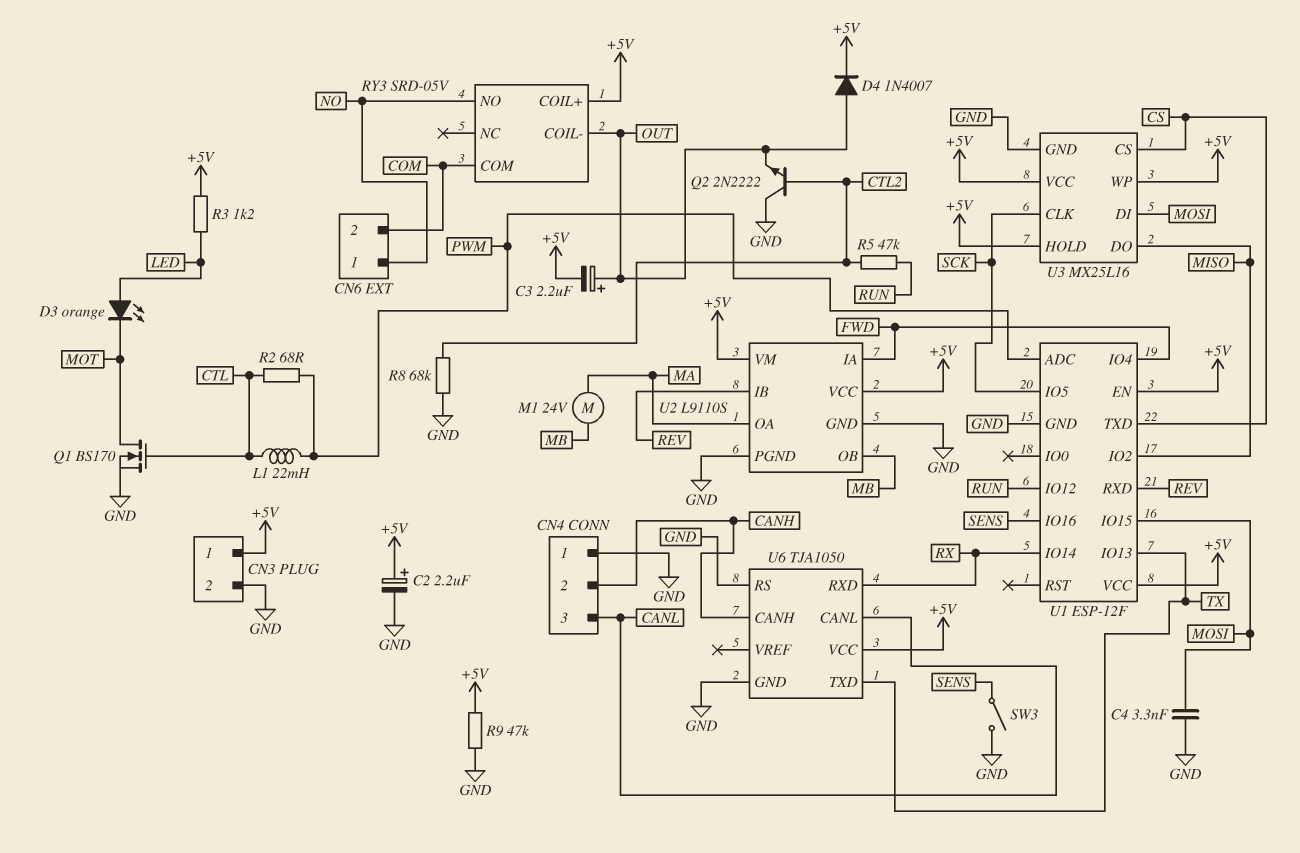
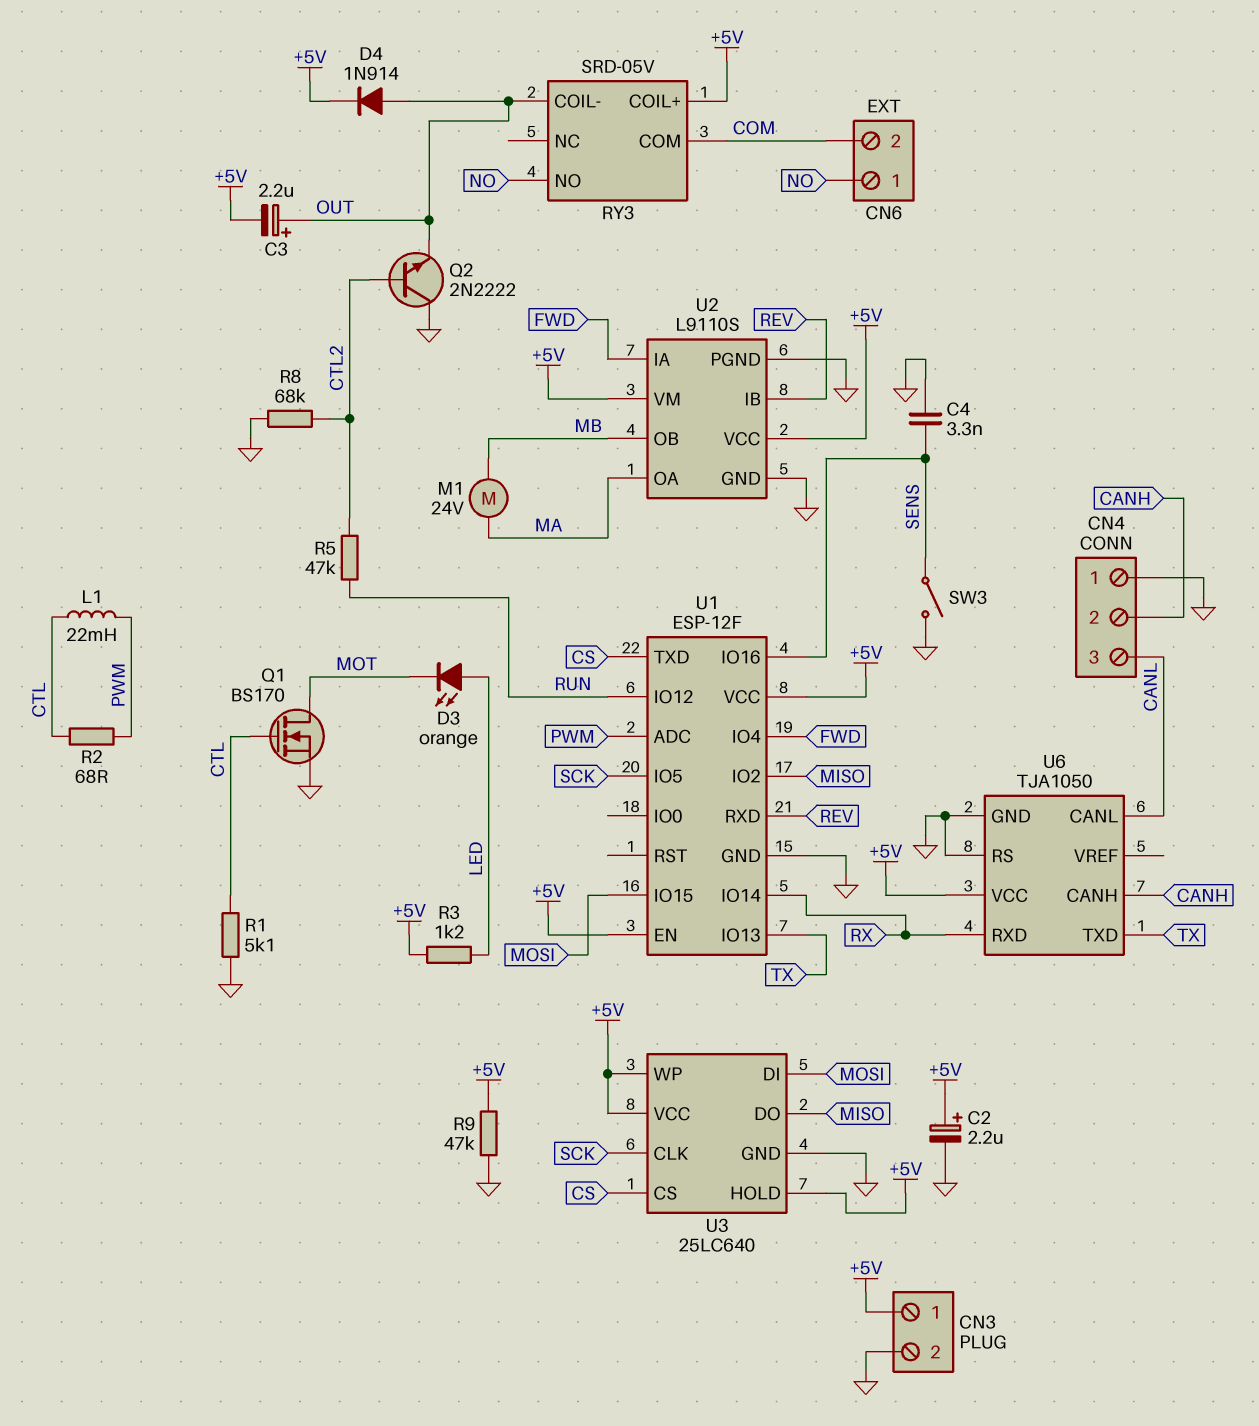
C4: 3.3nF (GND, MOSI) -> 3.3nF (GND, SENS)
D4: diode 1N4007 (A OUT, K +5V) -> diode 1N914 (A OUT, K +5V)
R1: none -> 5.1k (CTL, GND)
U3: MX25L16 -> 25LC640

